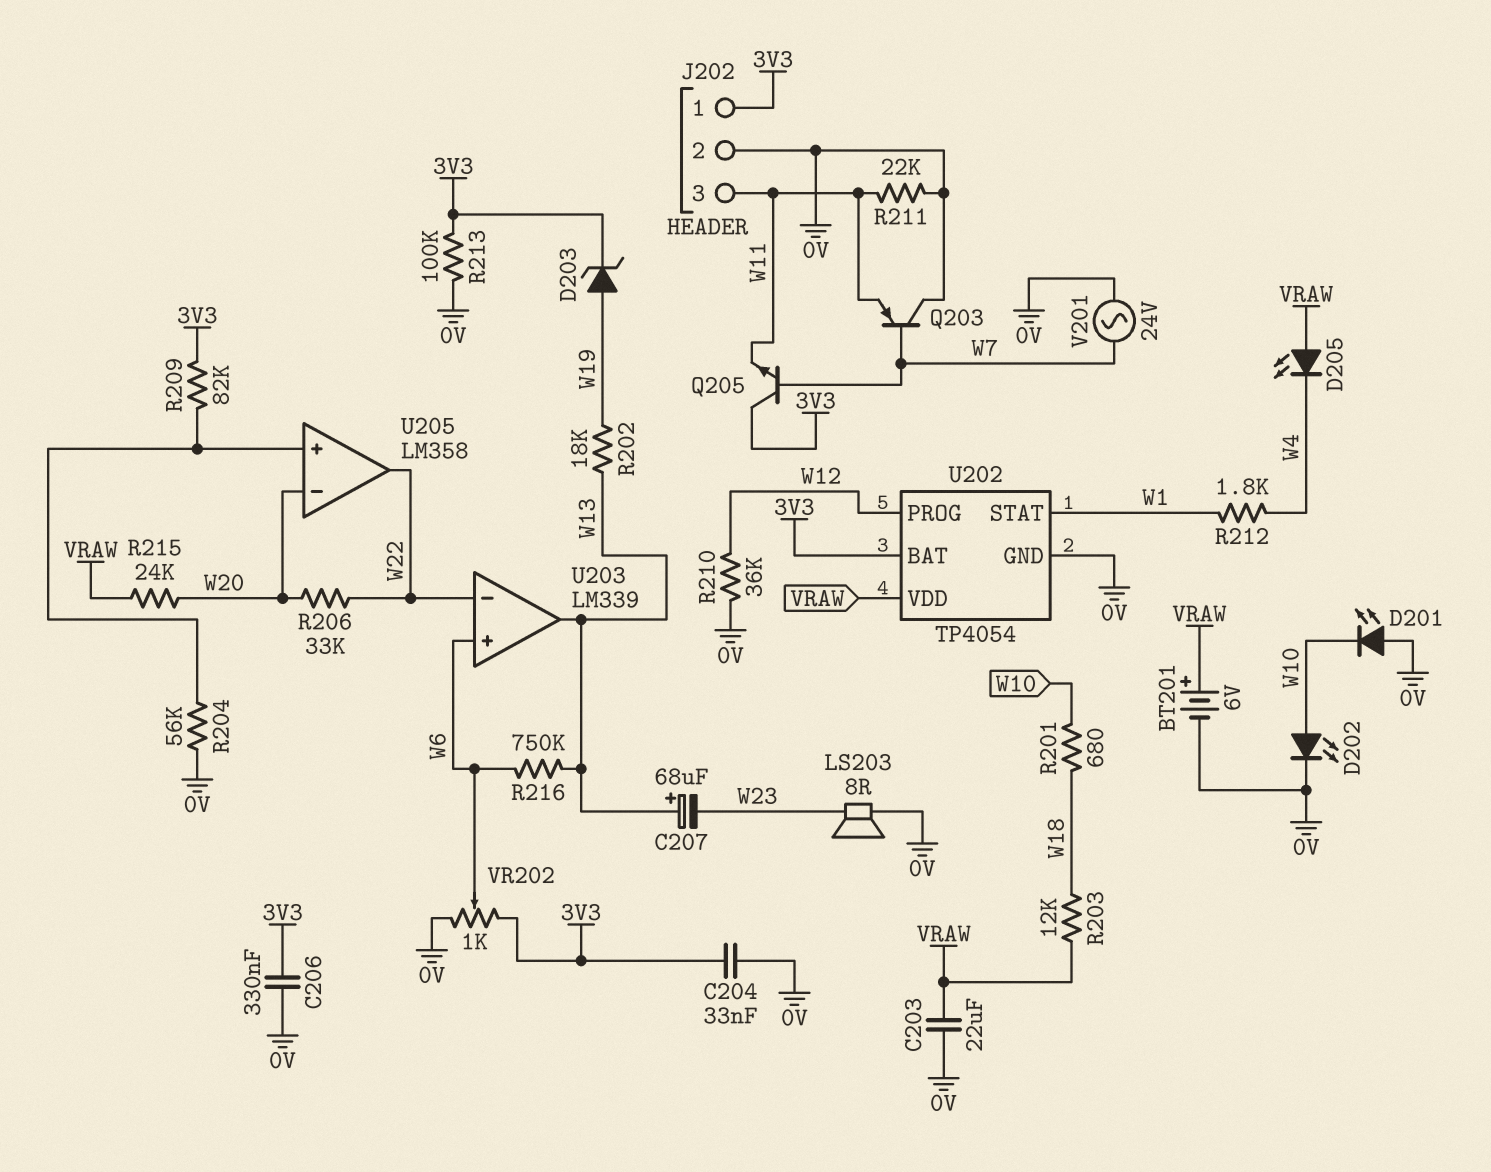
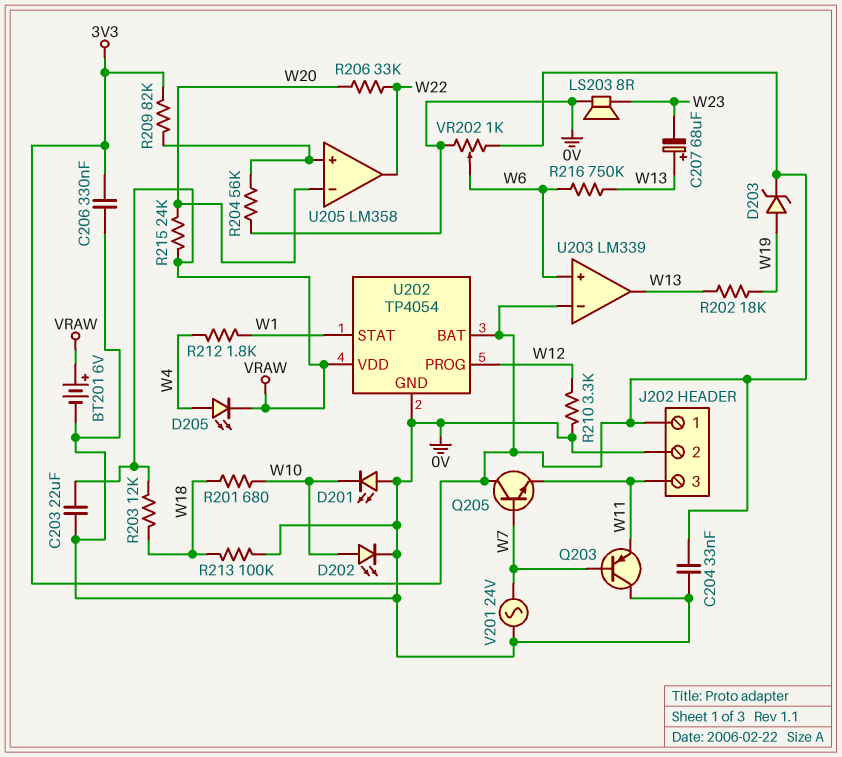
D205: LED (A VRAW, K W4) -> LED (A W4, K VRAW)
R210: 36k (0V, W12) -> 3.3k (0V, W12)
R211: 22k (0V, W11) -> none
R213: 100k (0V, 3V3) -> 100k (0V, W18)
U203 pin in-: W22 -> 3V3

